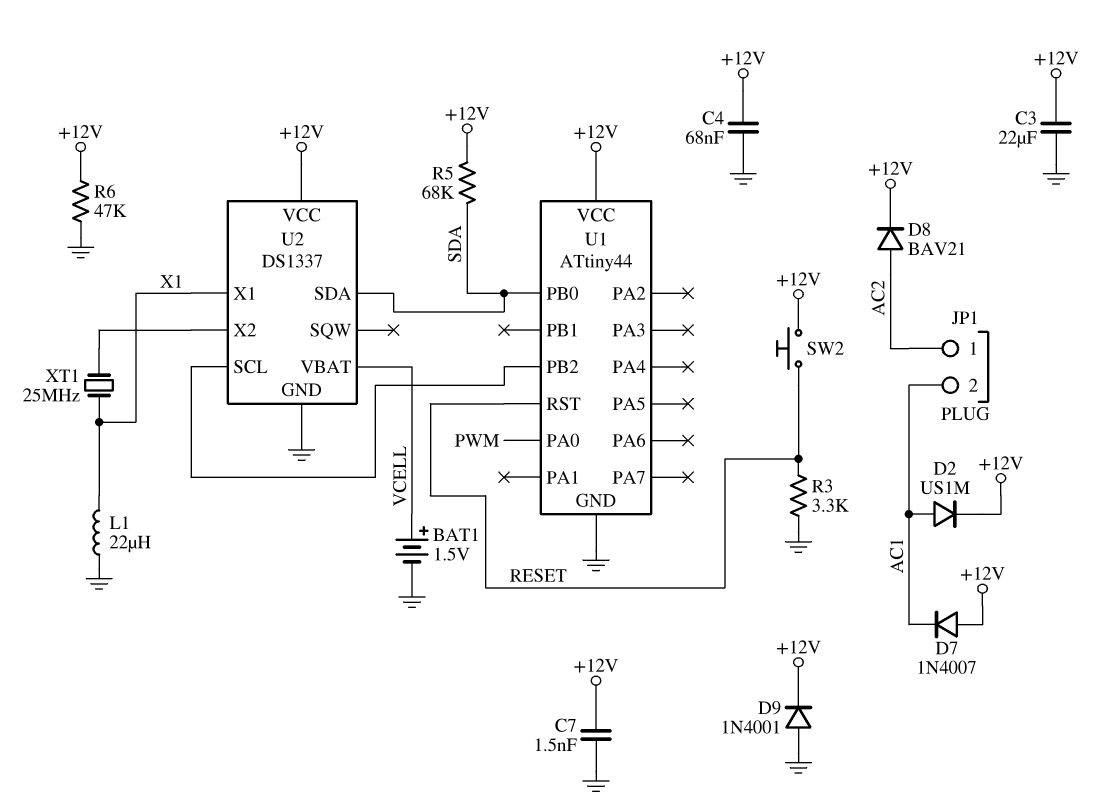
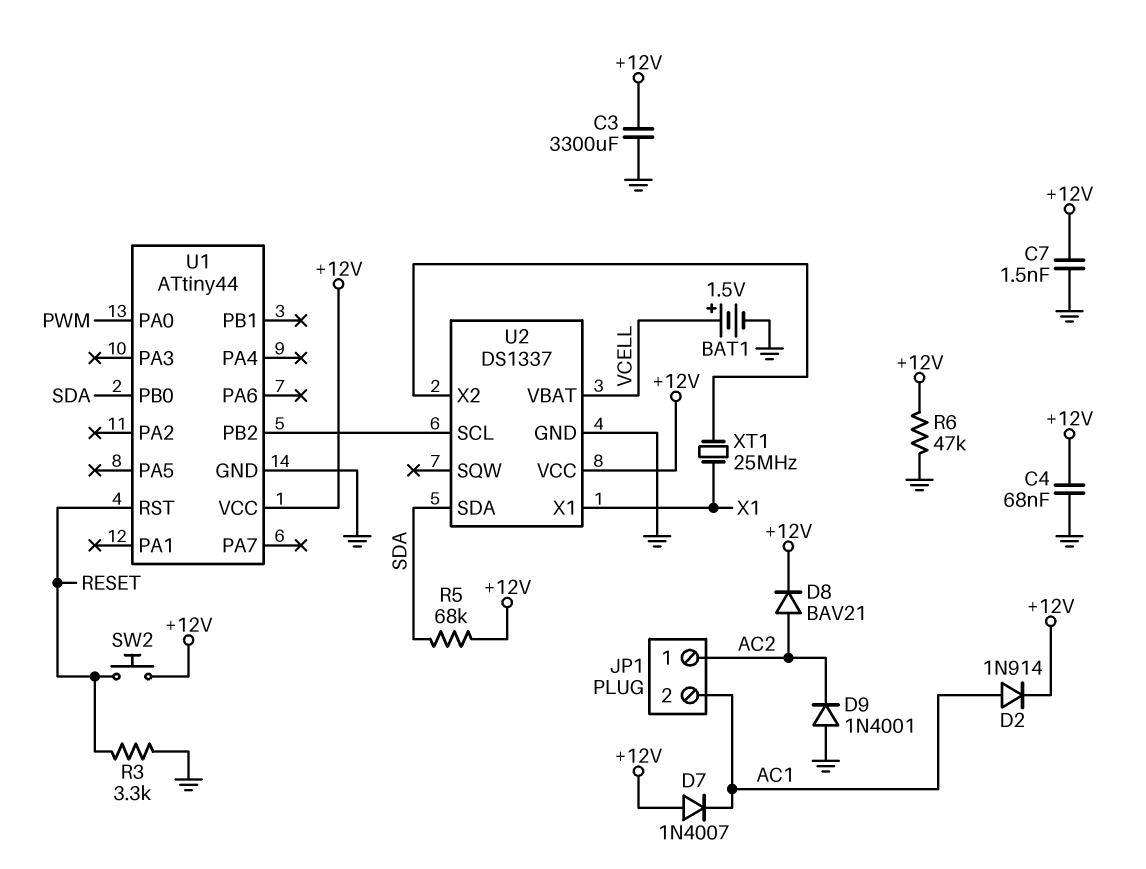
C3: 22uF (+12V, GND) -> 3300uF (+12V, GND)
D2: diode US1M (A AC1, K +12V) -> diode 1N914 (A AC1, K +12V)
D9: diode 1N4001 (A GND, K +12V) -> diode 1N4001 (A GND, K AC2)
L1: 22uH (GND, X1) -> none

